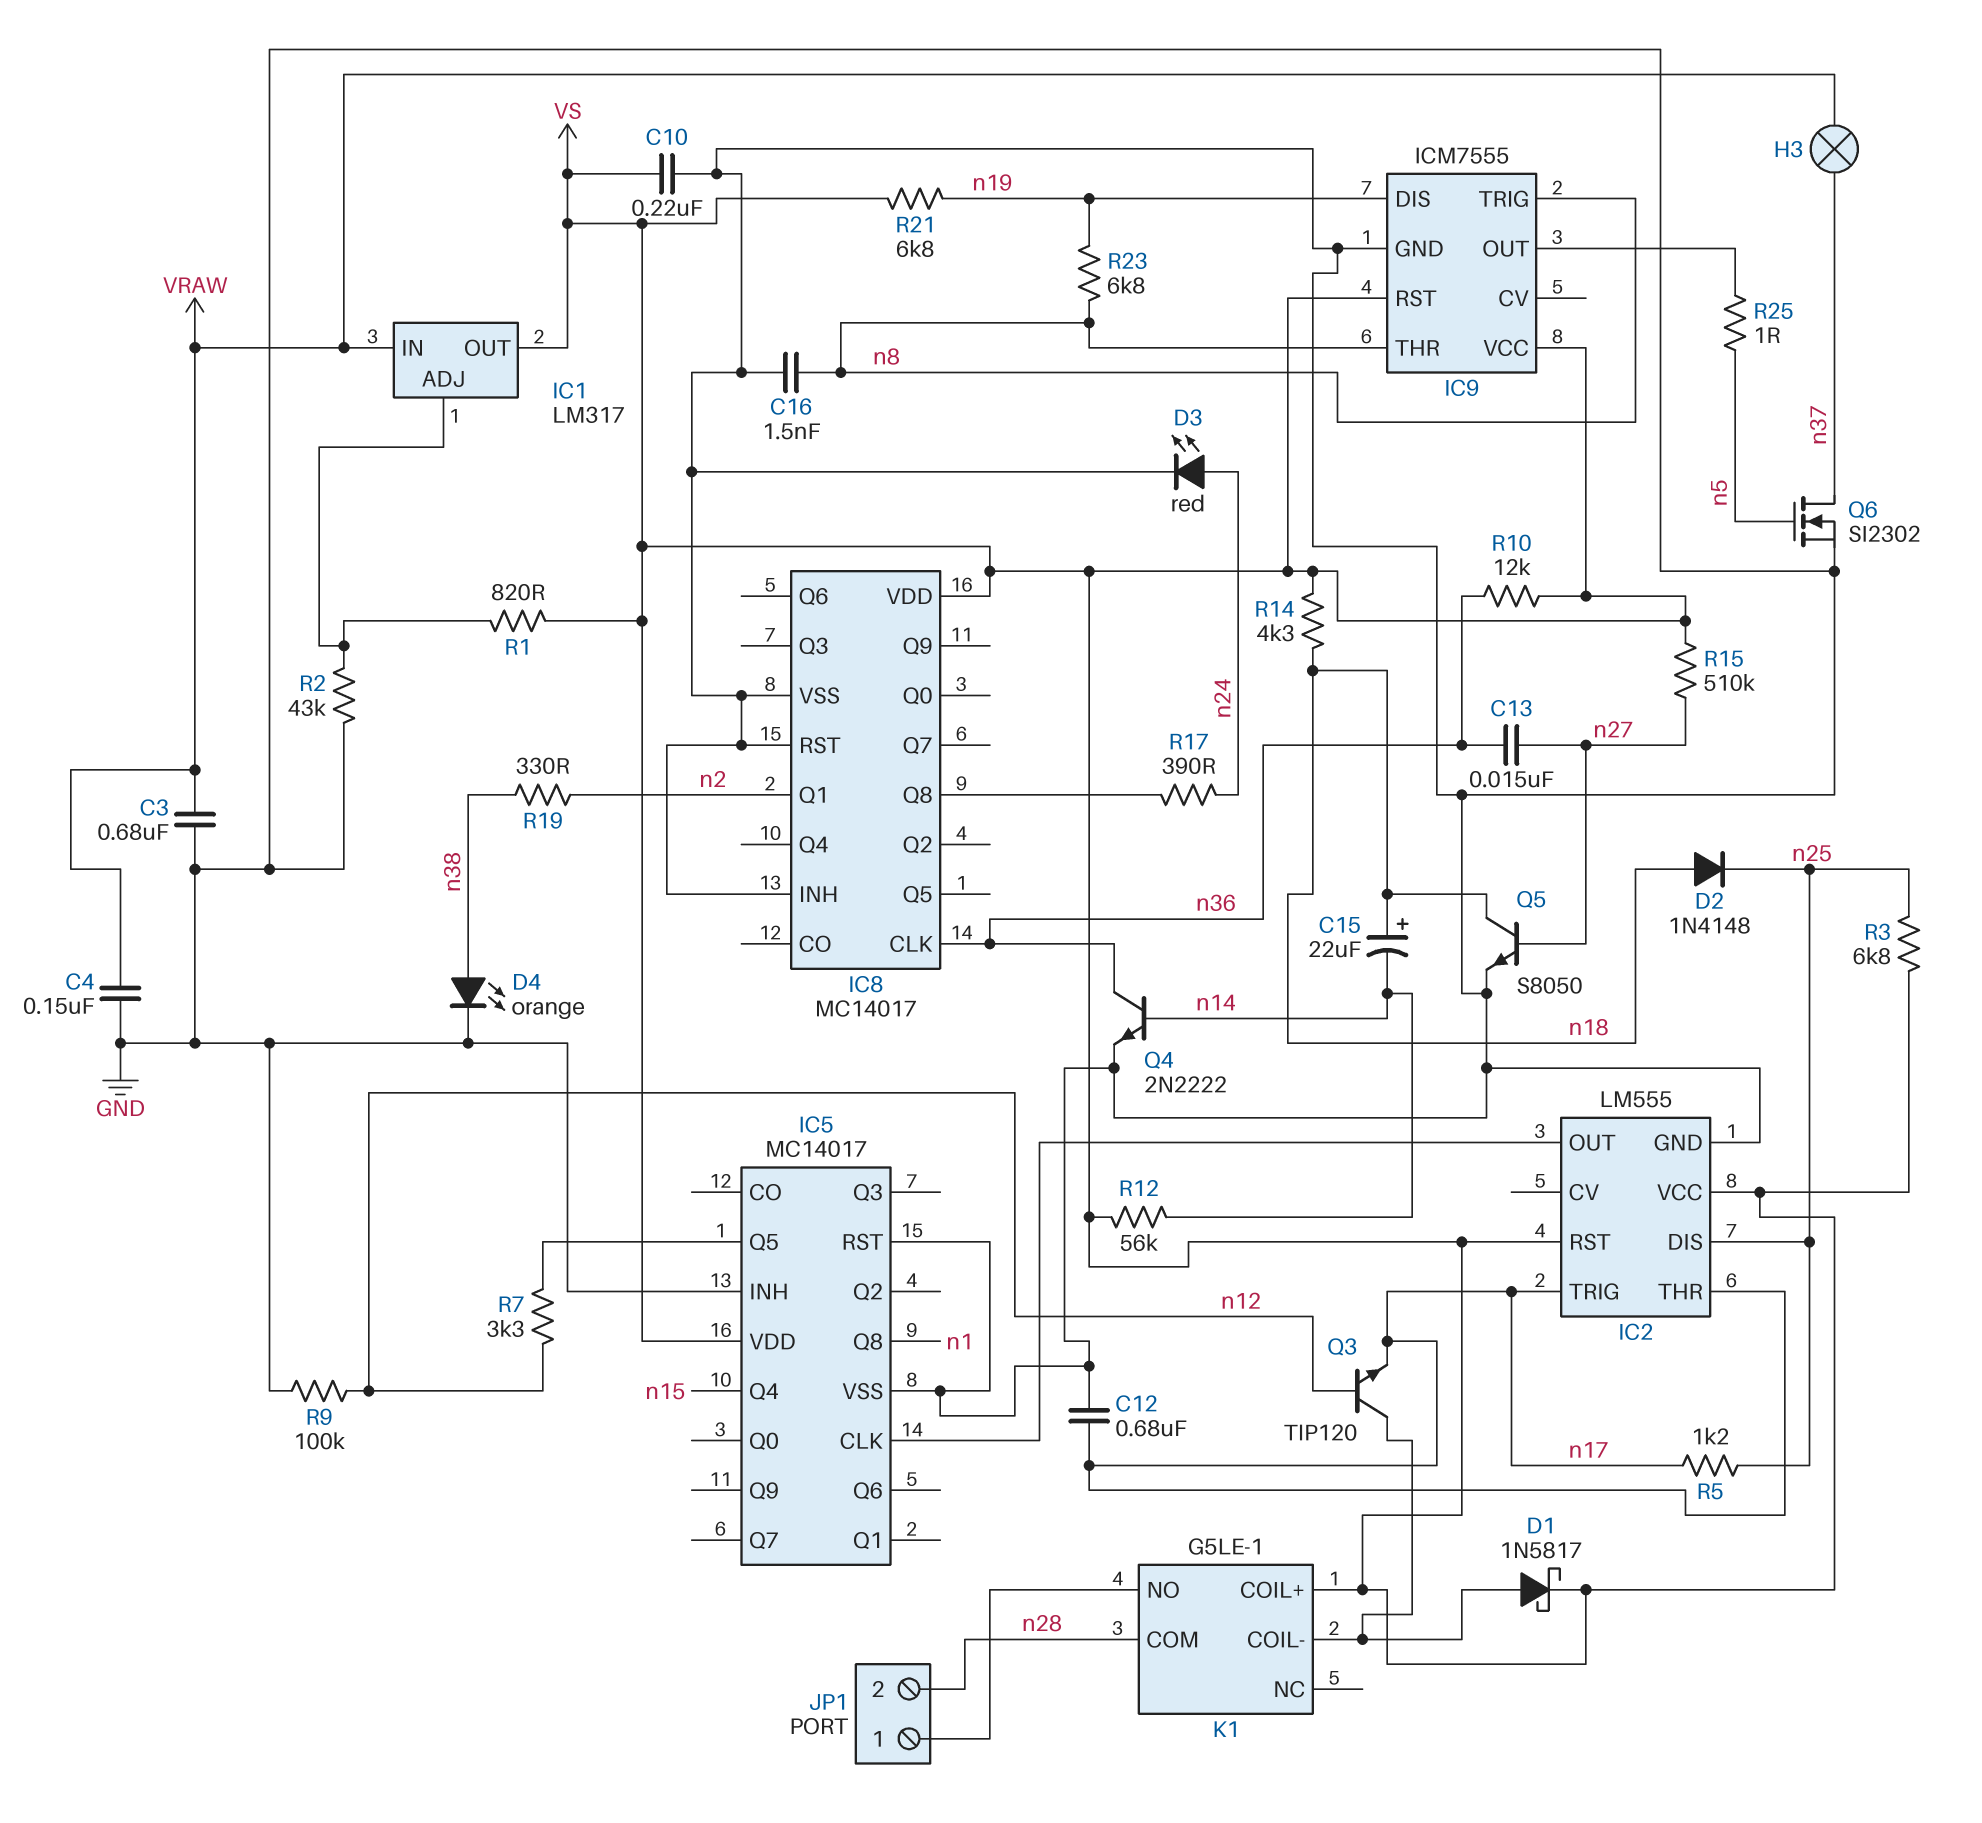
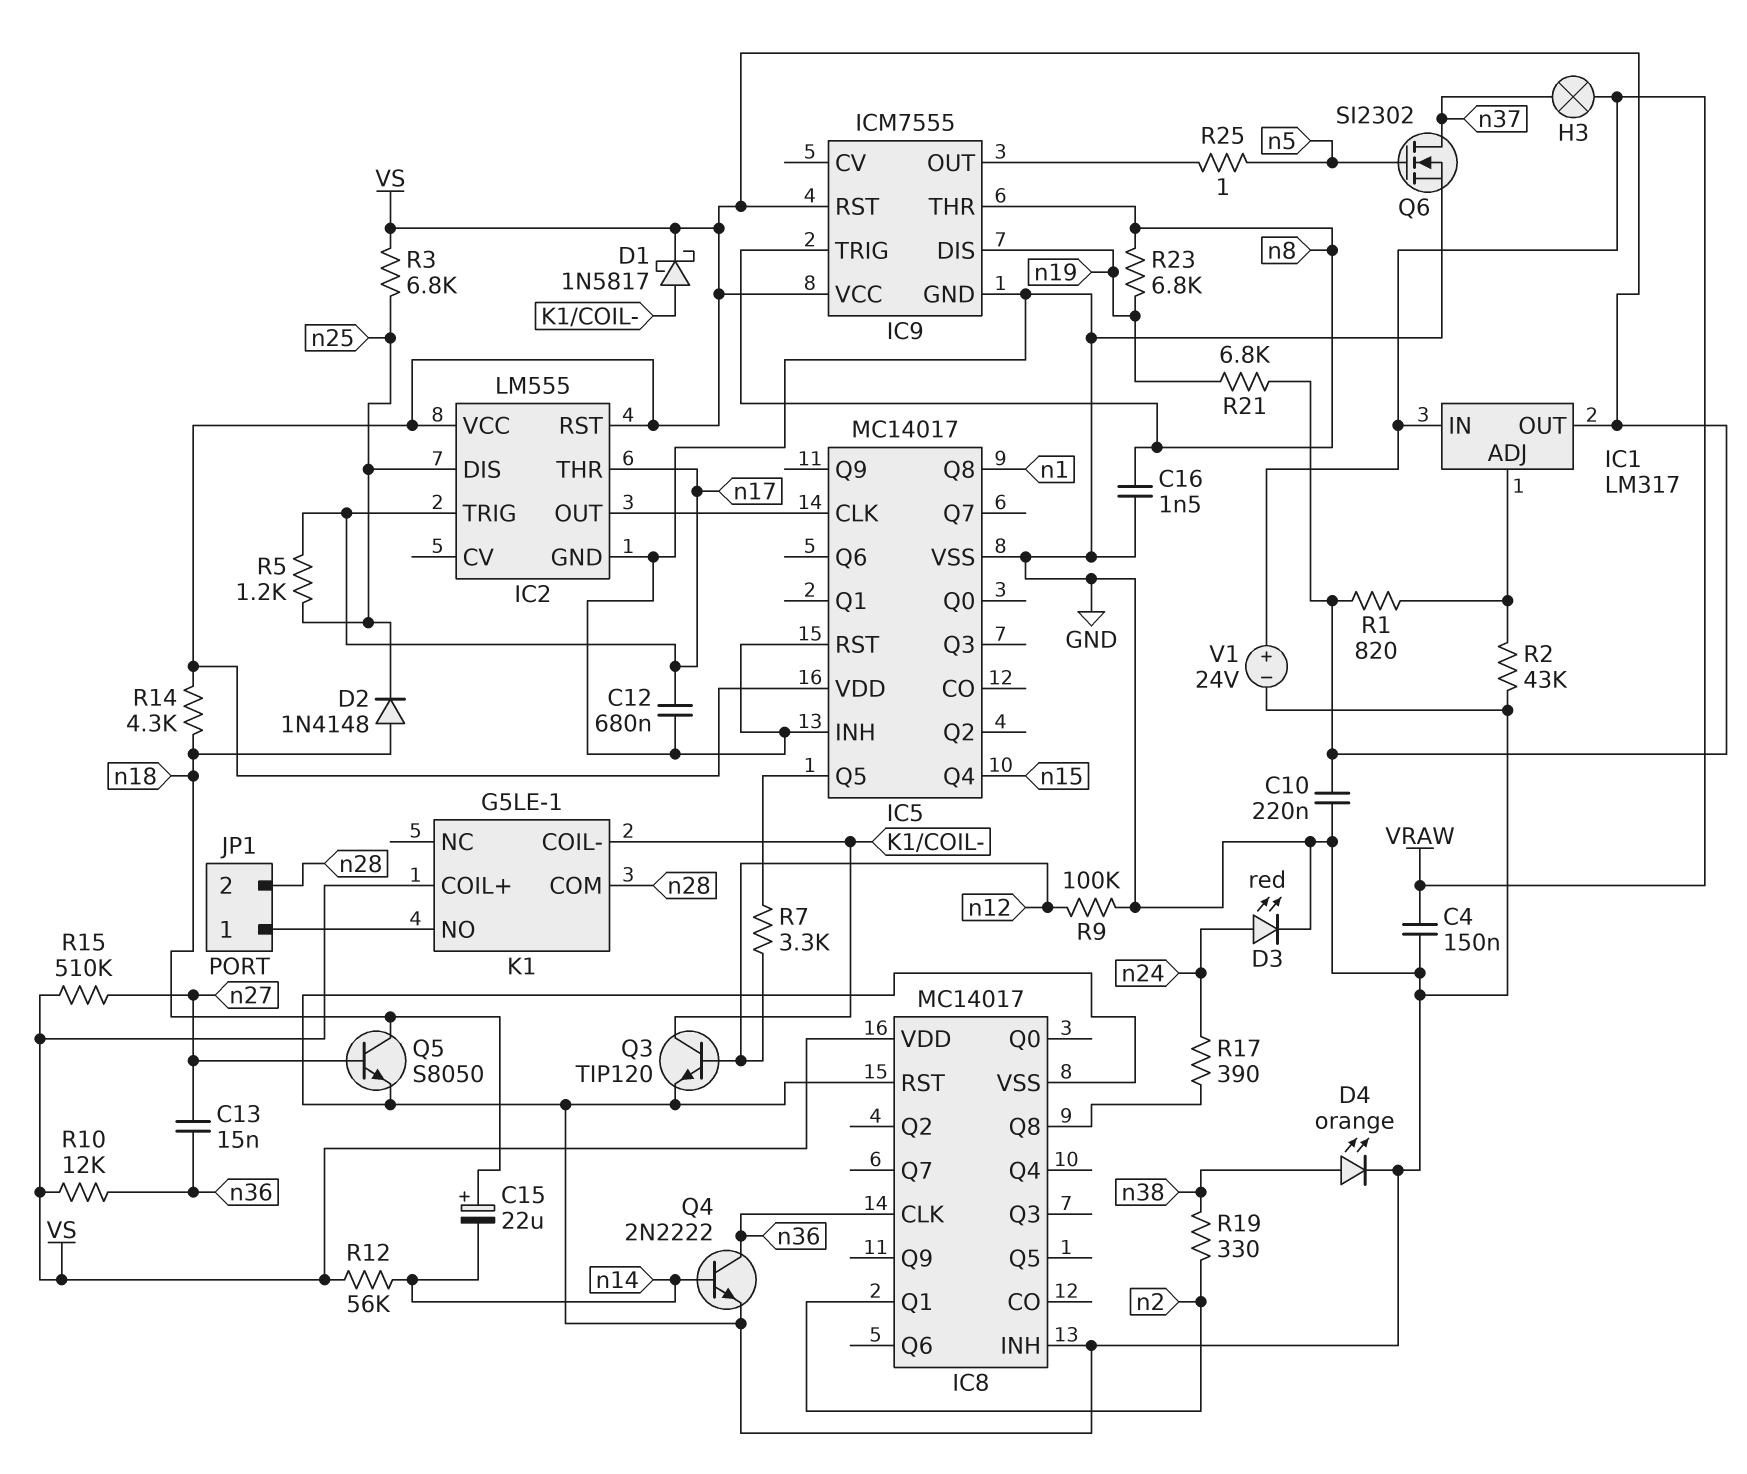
C3: 680nF (GND, VRAW) -> none
Q3: NPN TIP120 (B n12, C K1/COIL-, E n17) -> NPN TIP120 (B n12, C K1/COIL-, E GND)
V1: none -> 24V (plus VRAW, minus GND)

